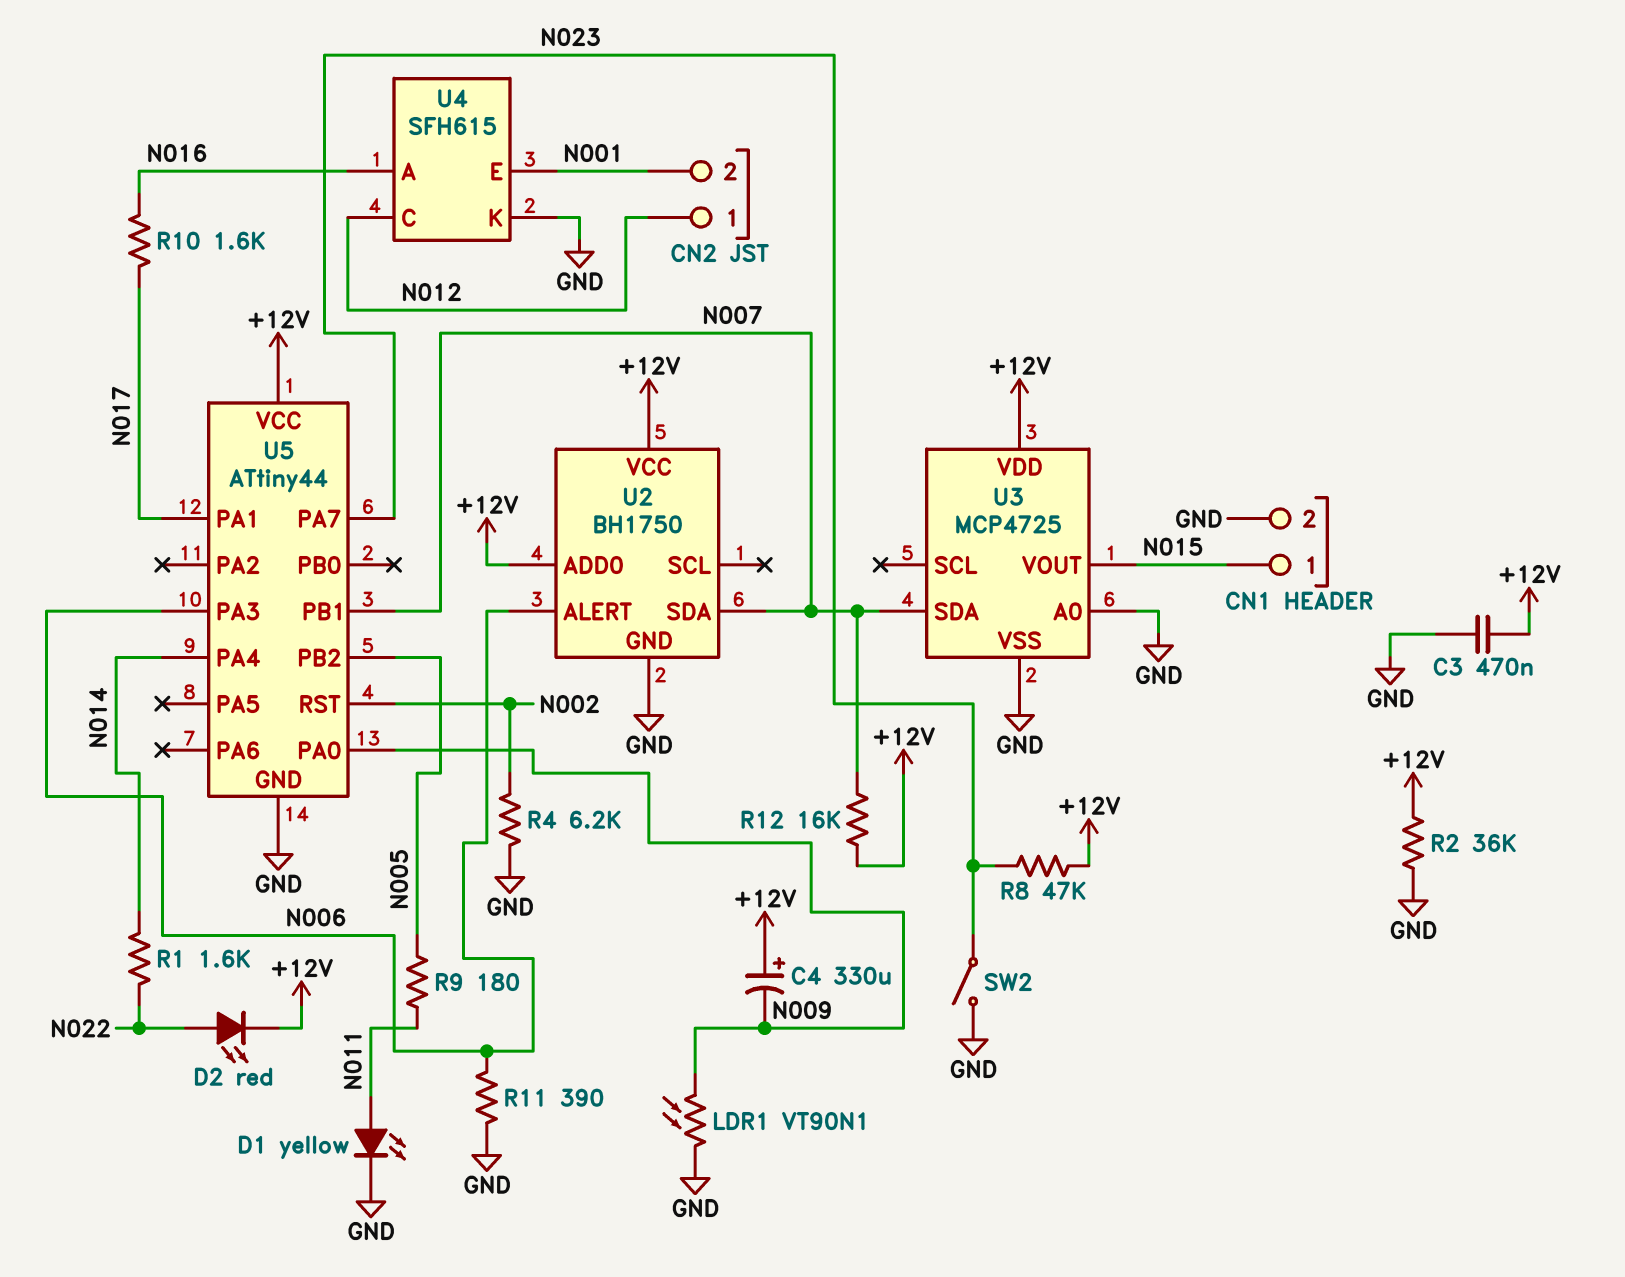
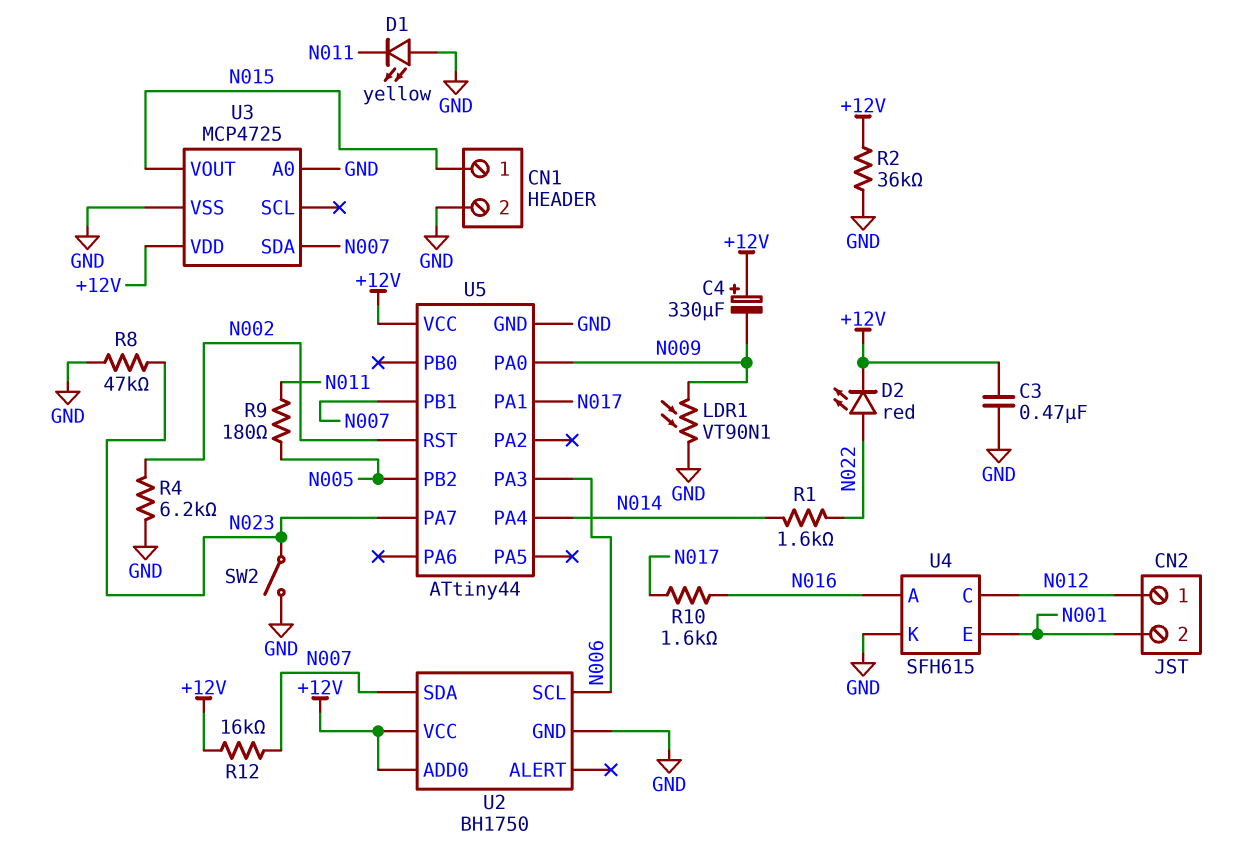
D1: LED yellow (A N011, K GND) -> LED yellow (A GND, K N011)
R8: 47k (+12V, N023) -> 47k (GND, N023)
R11: 390 (GND, N006) -> none
U2 pin ALERT: N006 -> none
U2 pin SCL: none -> N006

